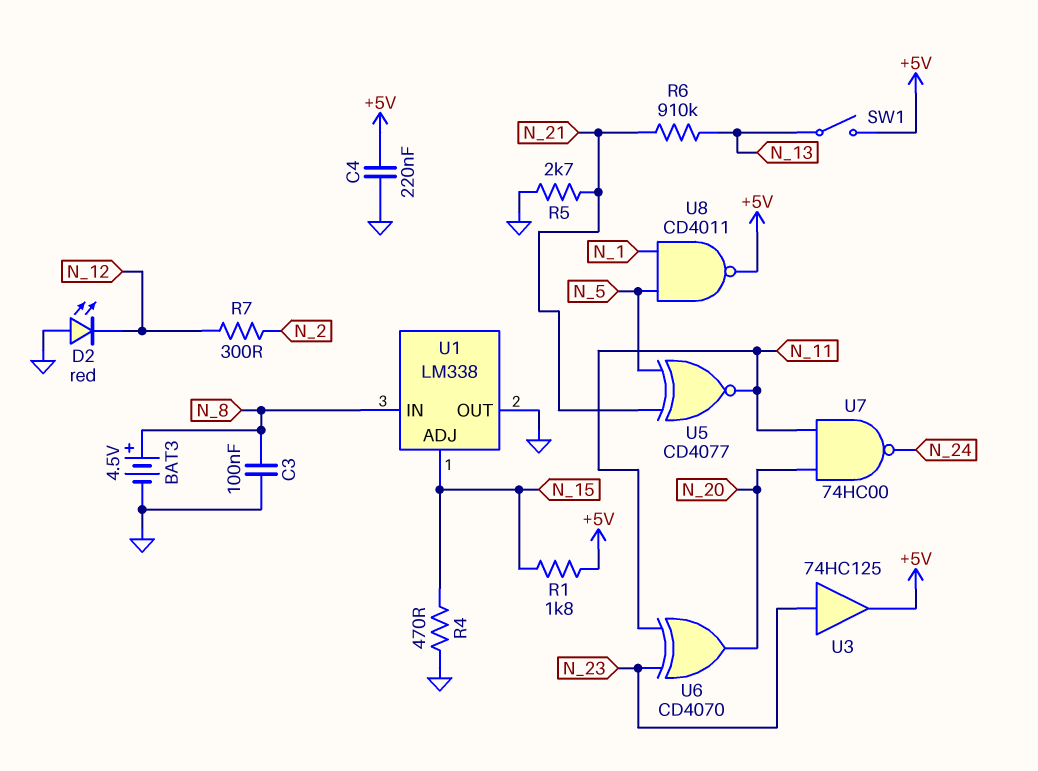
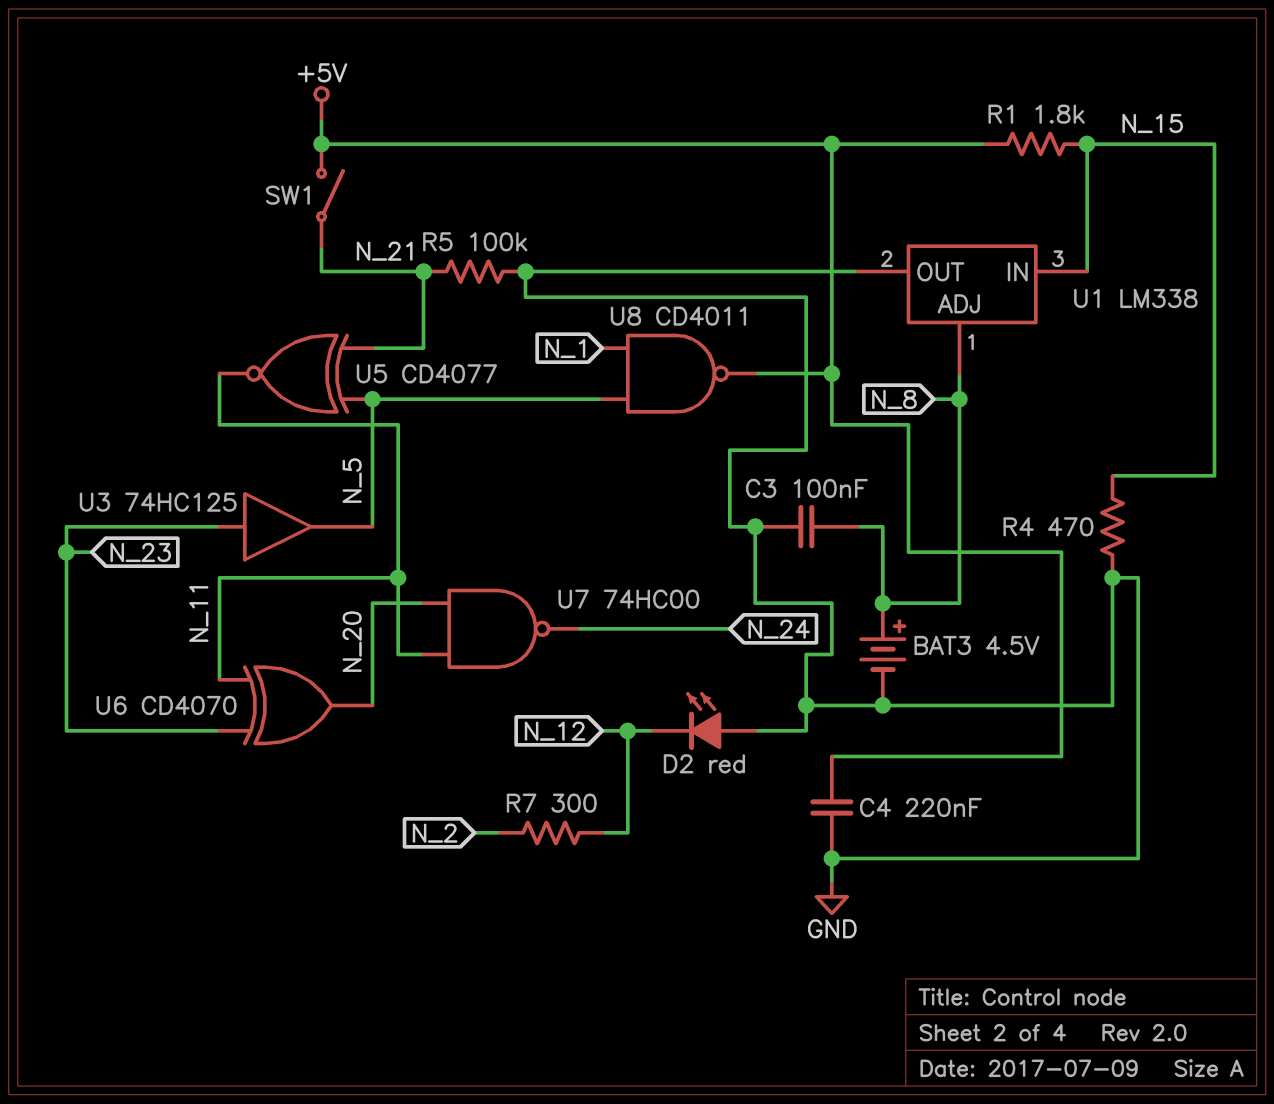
R5: 2.7k (GND, N_21) -> 100k (GND, N_21)
R6: 910k (N_13, N_21) -> none
SW1: switch (+5V, N_13) -> switch (+5V, N_21)
U1 pin ADJ: N_15 -> N_8
U1 pin IN: N_8 -> N_15
U3: buffer 74HC125 (in N_23, out +5V) -> buffer 74HC125 (in N_23, out N_5)

